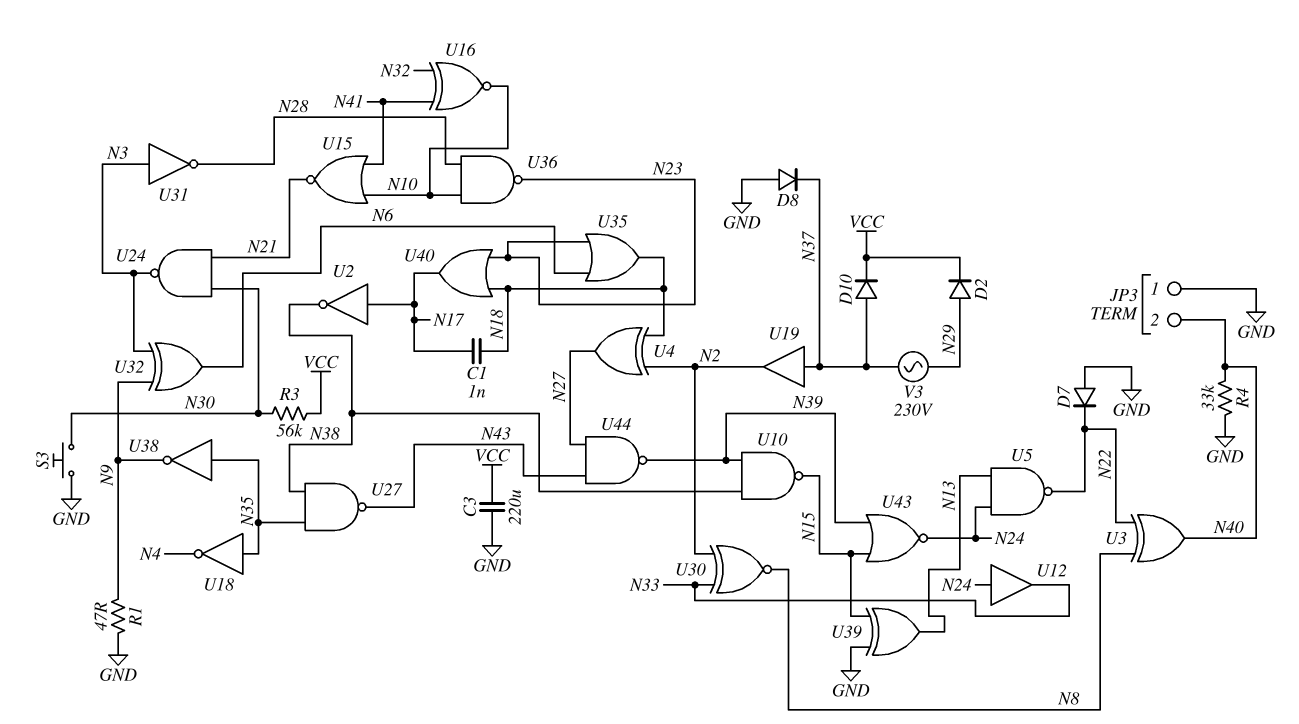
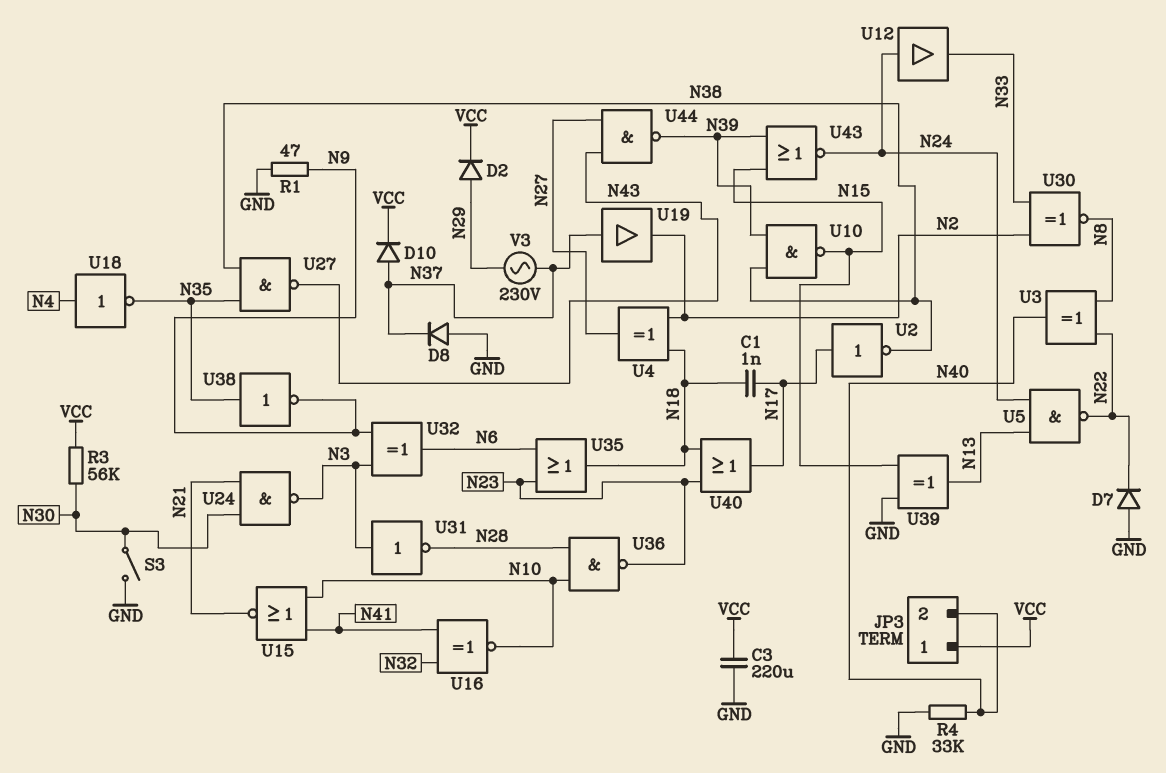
JP3 pin 1: GND -> VCC
S3: button (GND, N30) -> switch (GND, N30)
U18: NOT (in N35, out N4) -> NOT (in N4, out N35)

